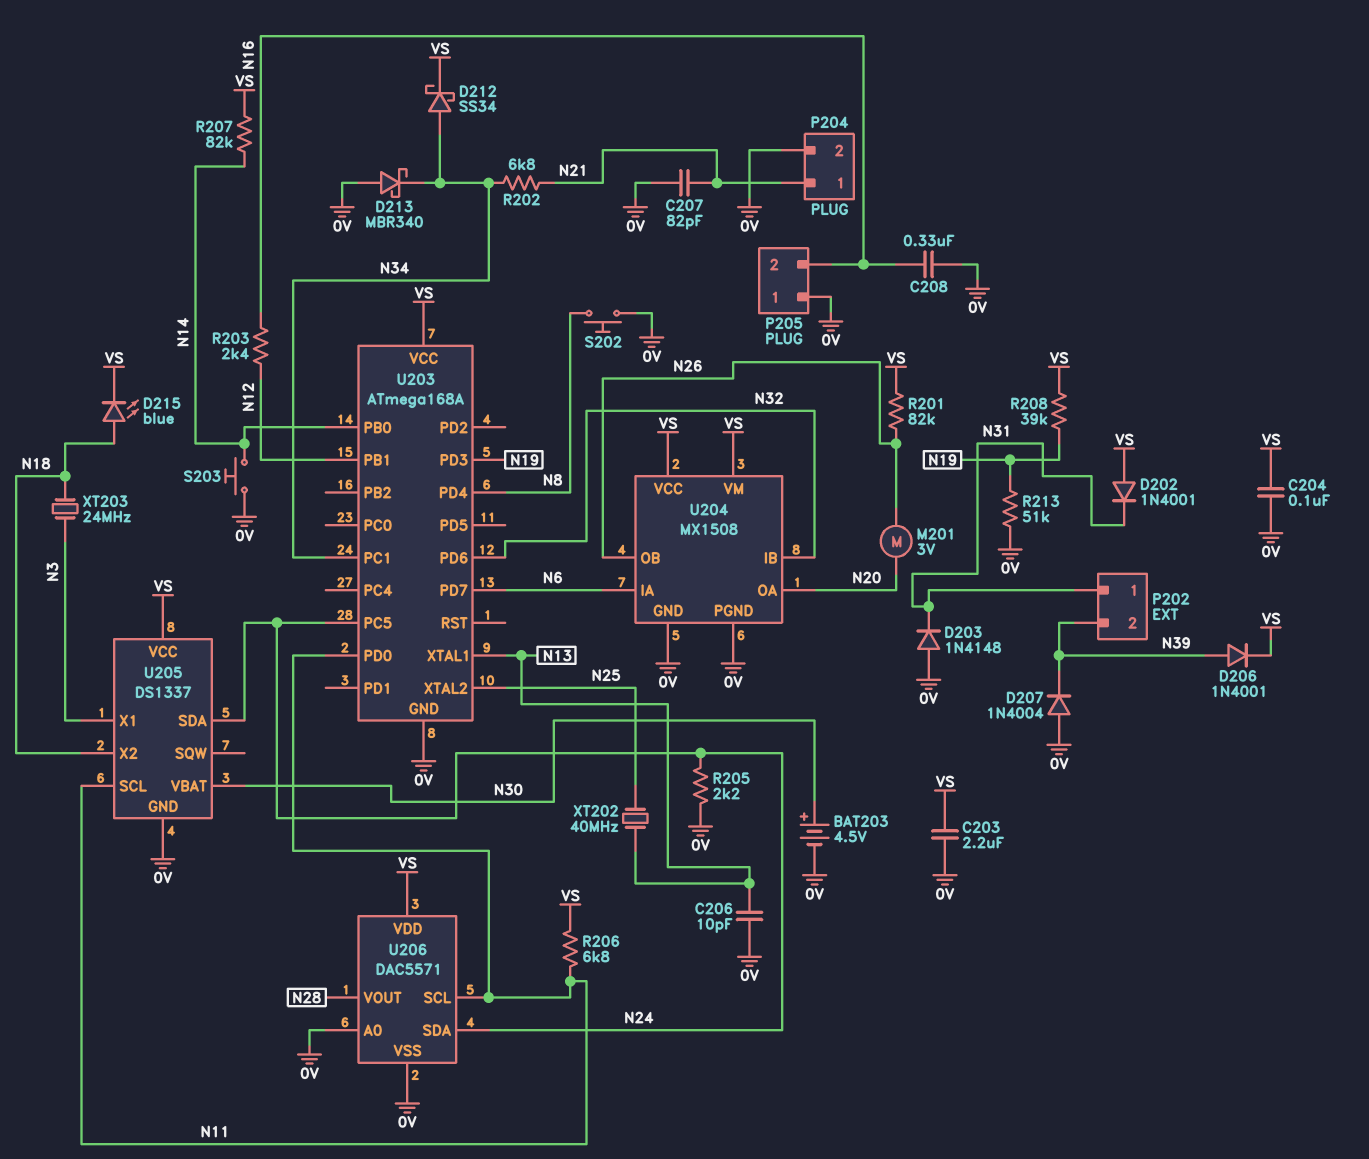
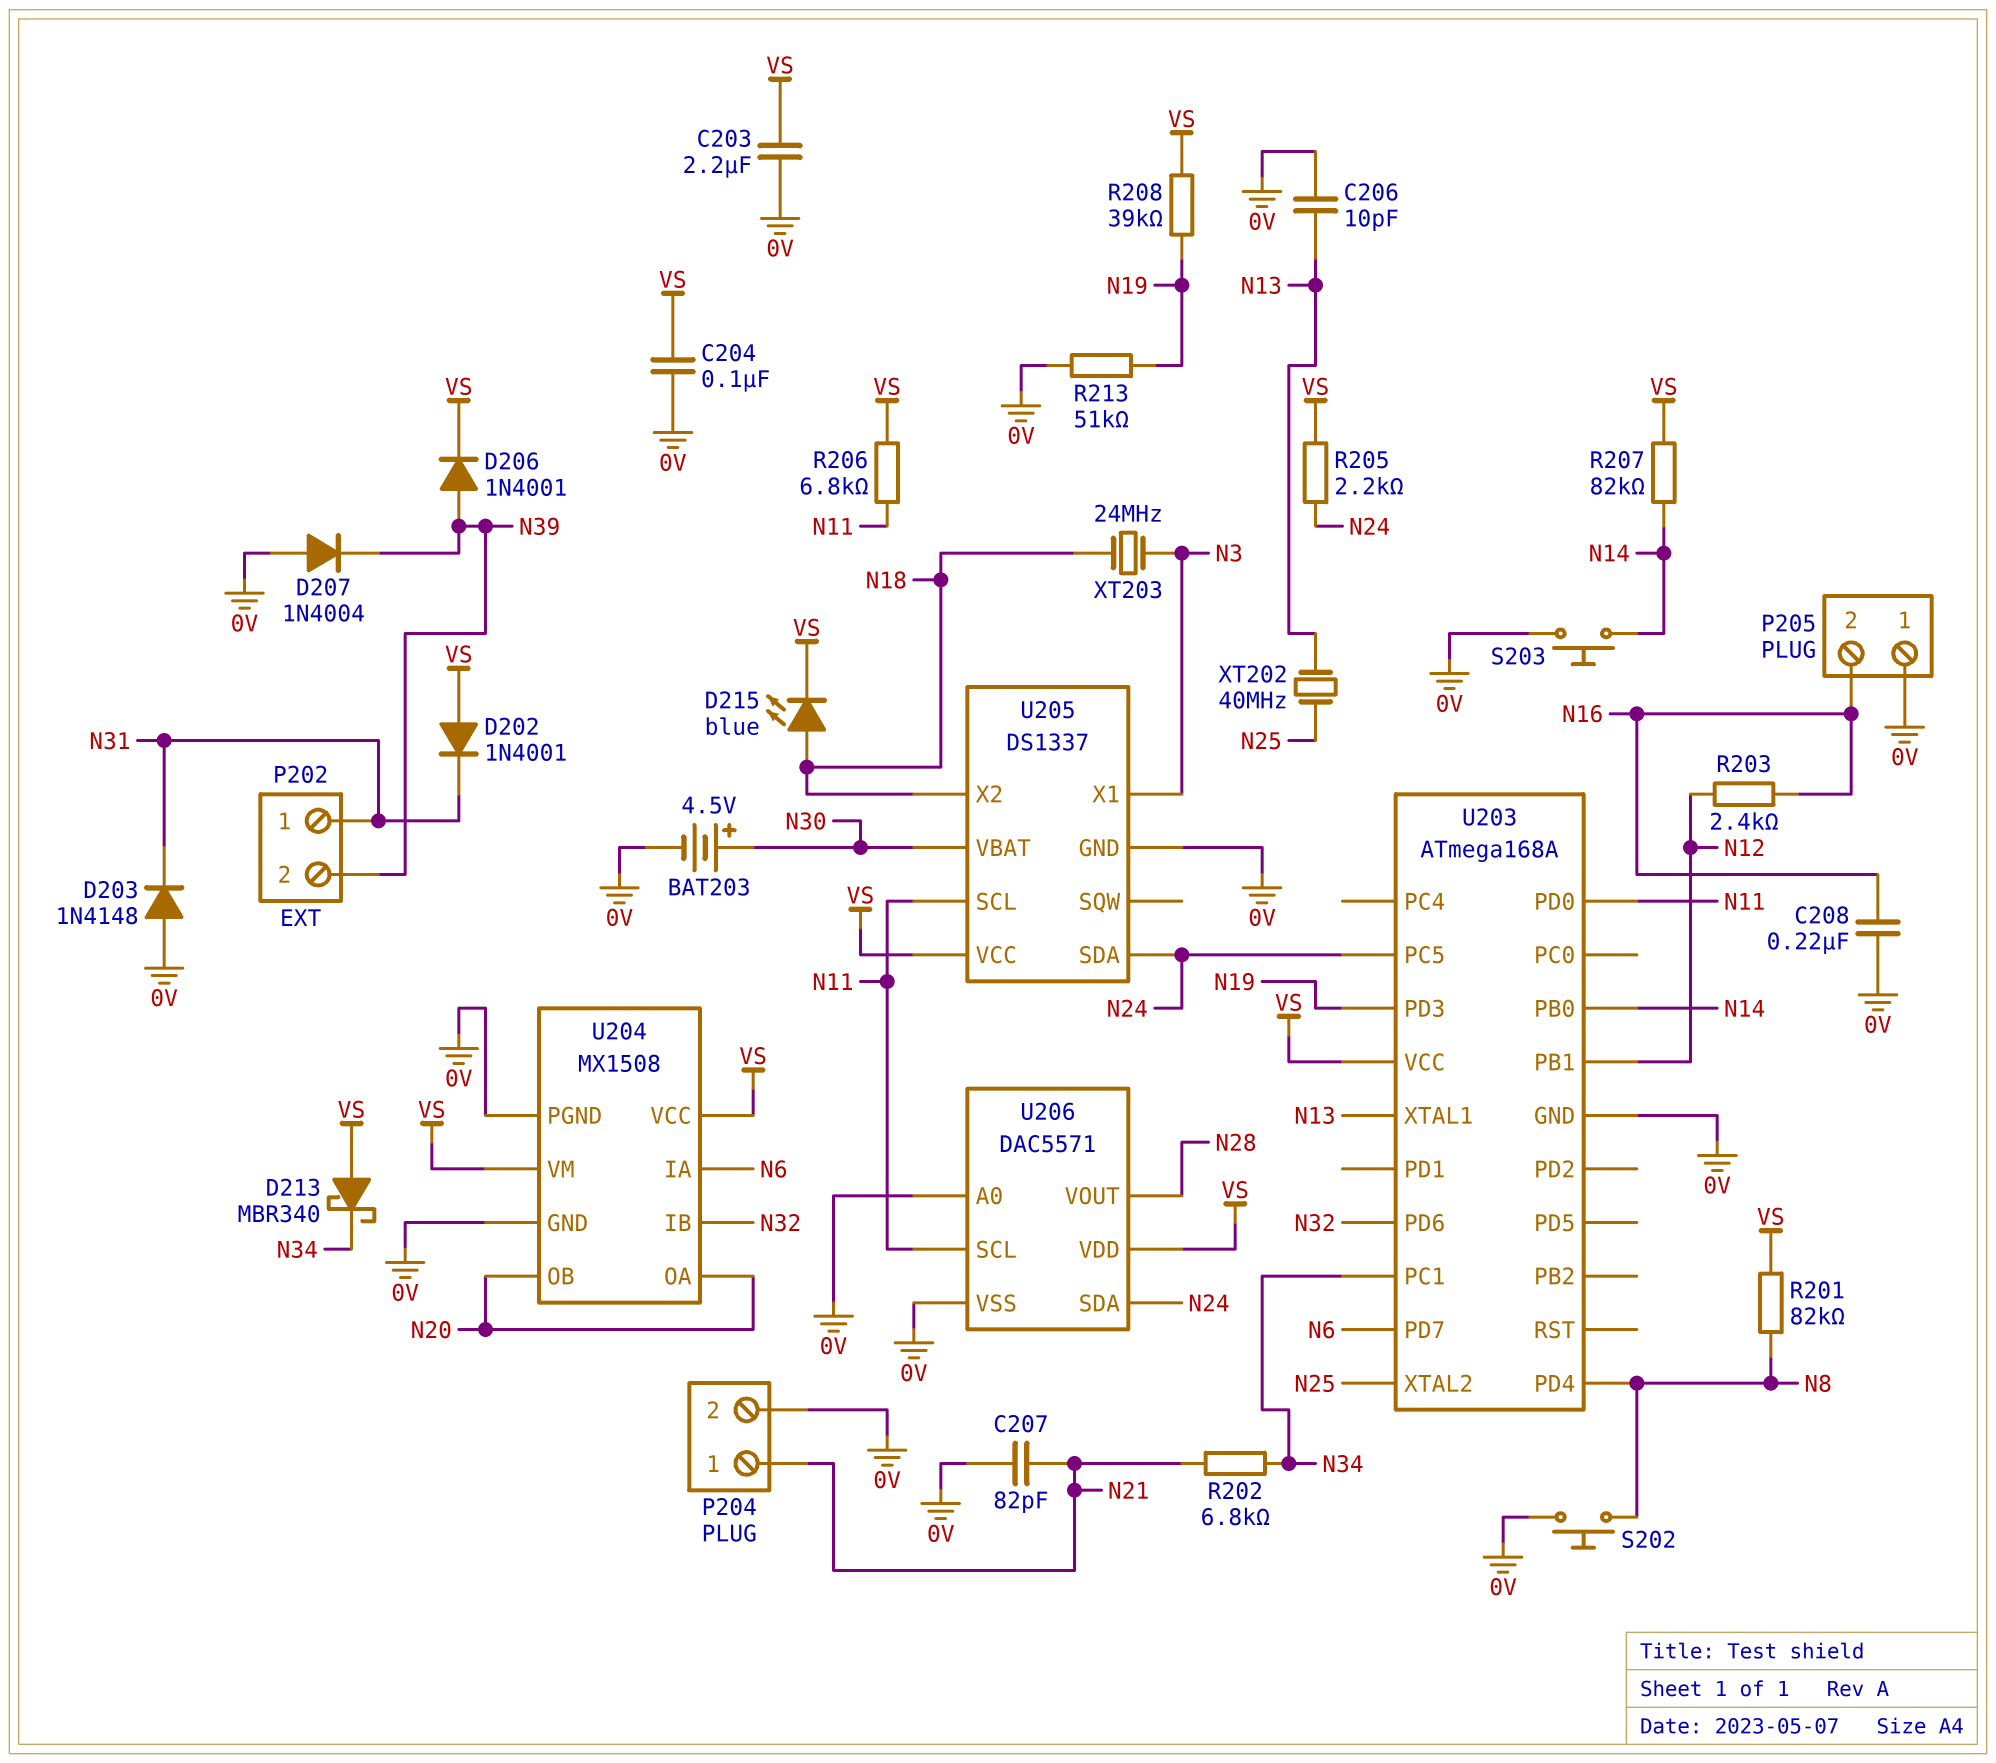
C208: 330nF (0V, N16) -> 220nF (0V, N16)
D212: schottky SS34 (A N34, K VS) -> none
D213: schottky MBR340 (A 0V, K N34) -> schottky MBR340 (A VS, K N34)
M201: motor 3V (N20, N26) -> none
R201: 82k (N26, VS) -> 82k (N8, VS)
R205: 2.2k (0V, N24) -> 2.2k (N24, VS)
U204 pin OB: N26 -> N20

